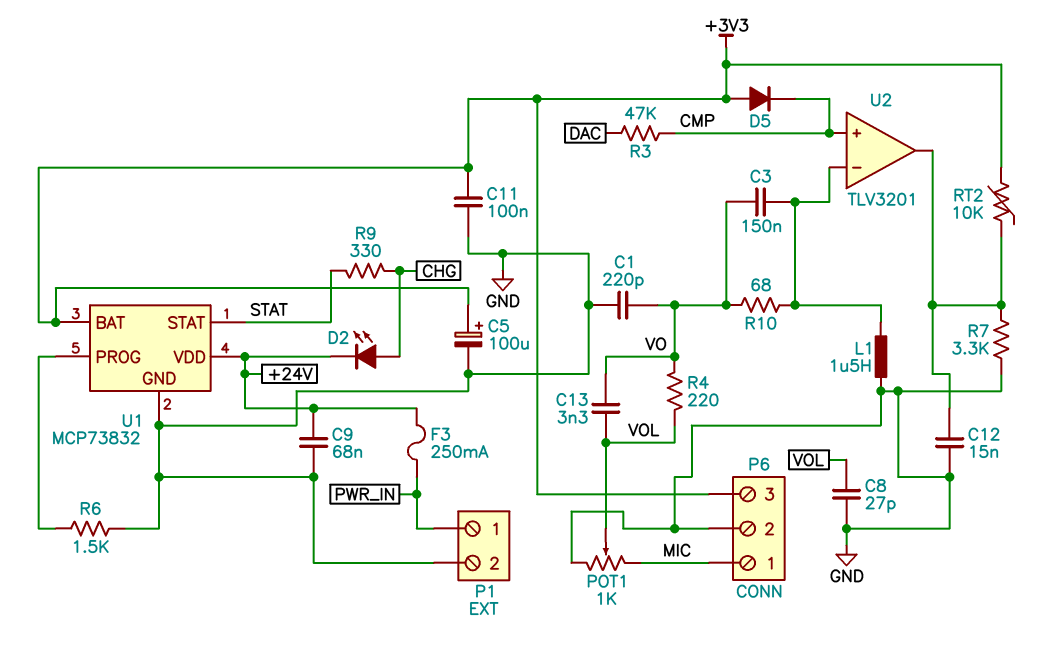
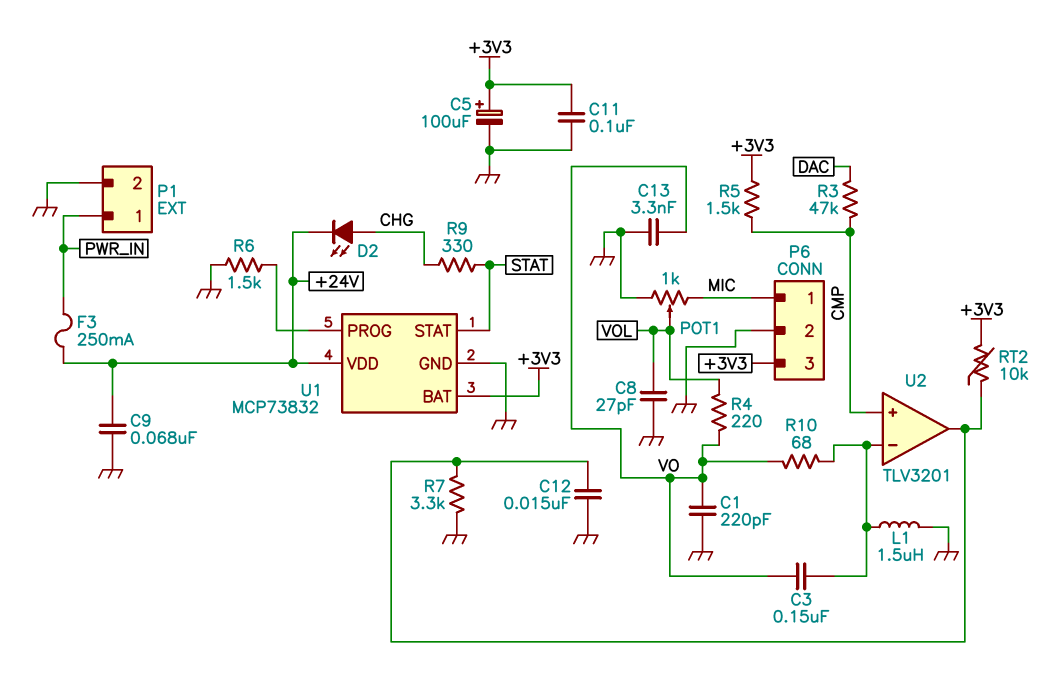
C13: 3.3nF (VO, VOL) -> 3.3nF (GND, VO)
D5: diode (A +3V3, K CMP) -> none
R5: none -> 1.5k (+3V3, CMP)

